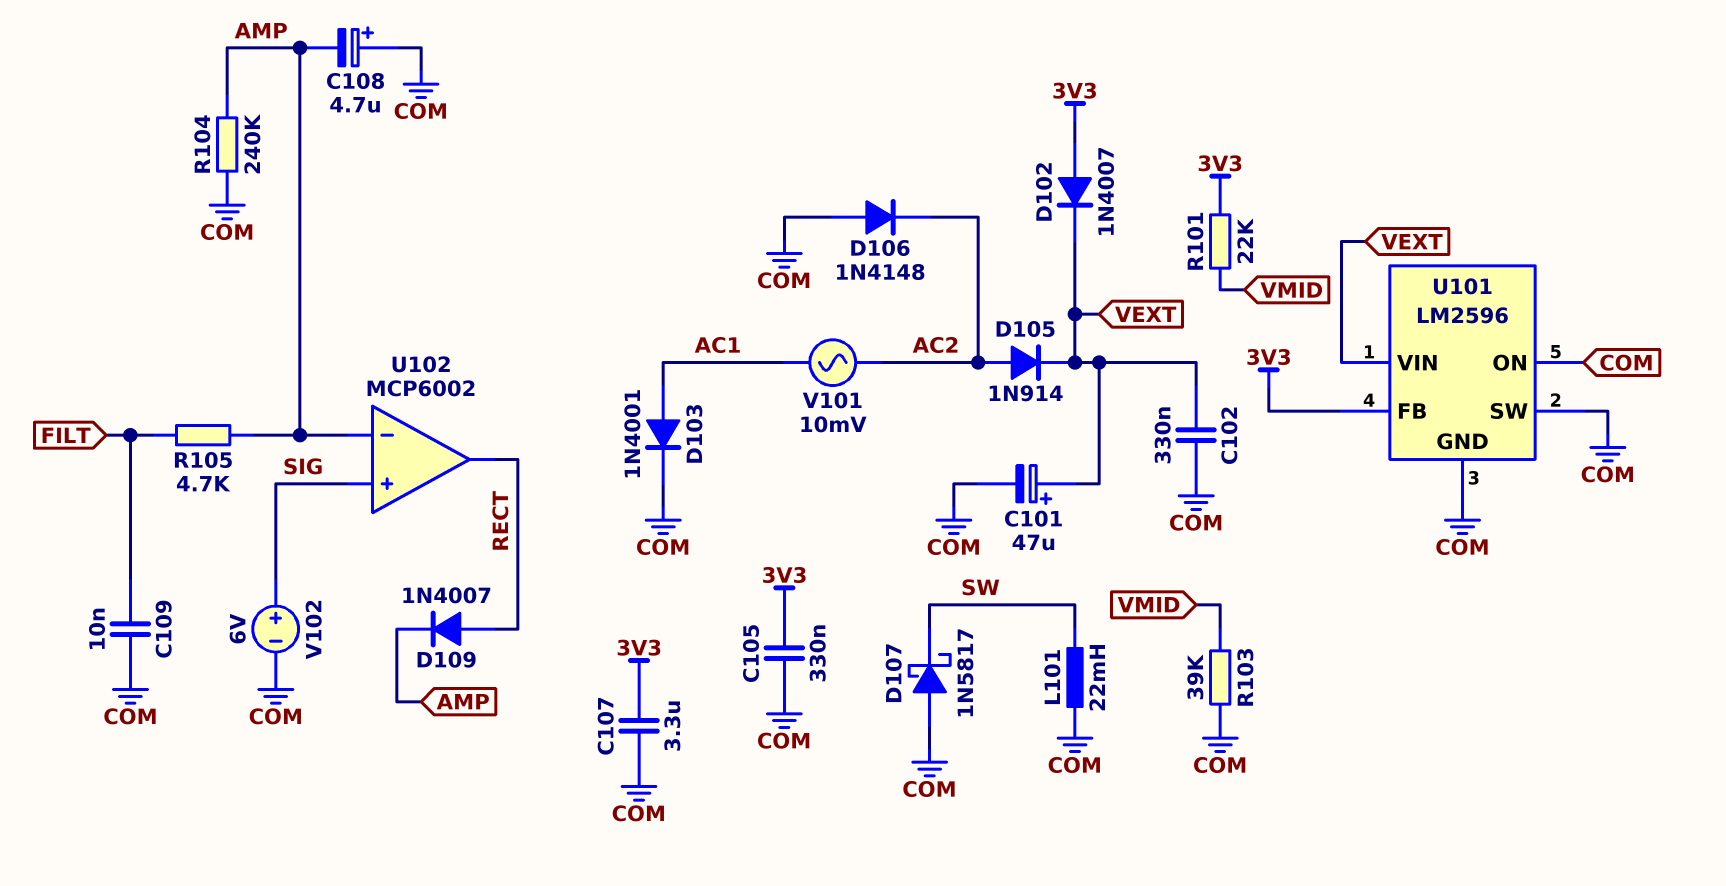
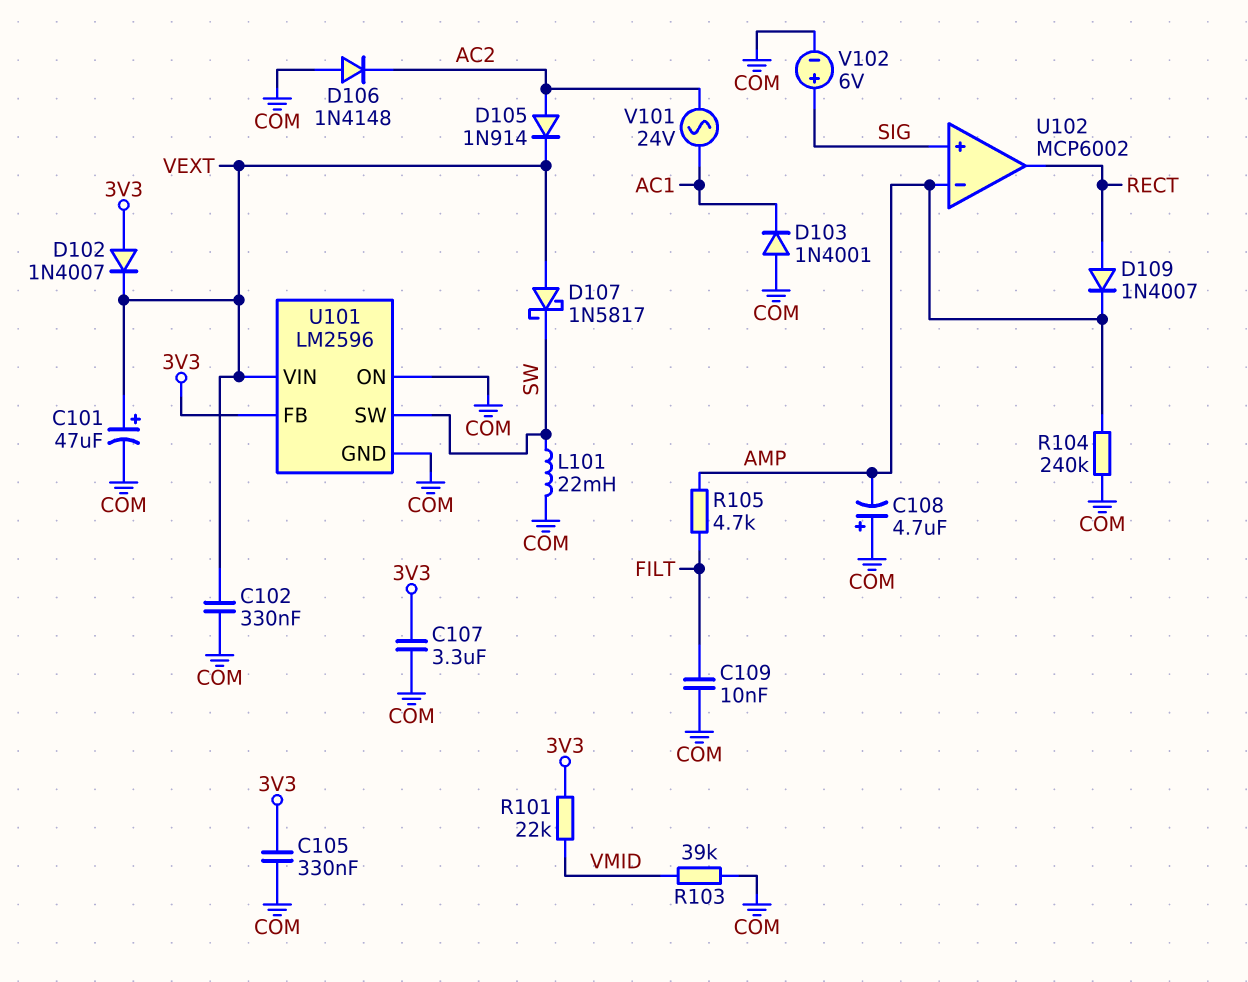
D103: diode 1N4001 (A AC1, K COM) -> diode 1N4001 (A COM, K AC1)
D107: schottky 1N5817 (A COM, K SW) -> schottky 1N5817 (A VEXT, K SW)
U101 pin SW: COM -> SW
V101: AC 10mV (AC1, AC2) -> AC 24V (AC1, AC2)

